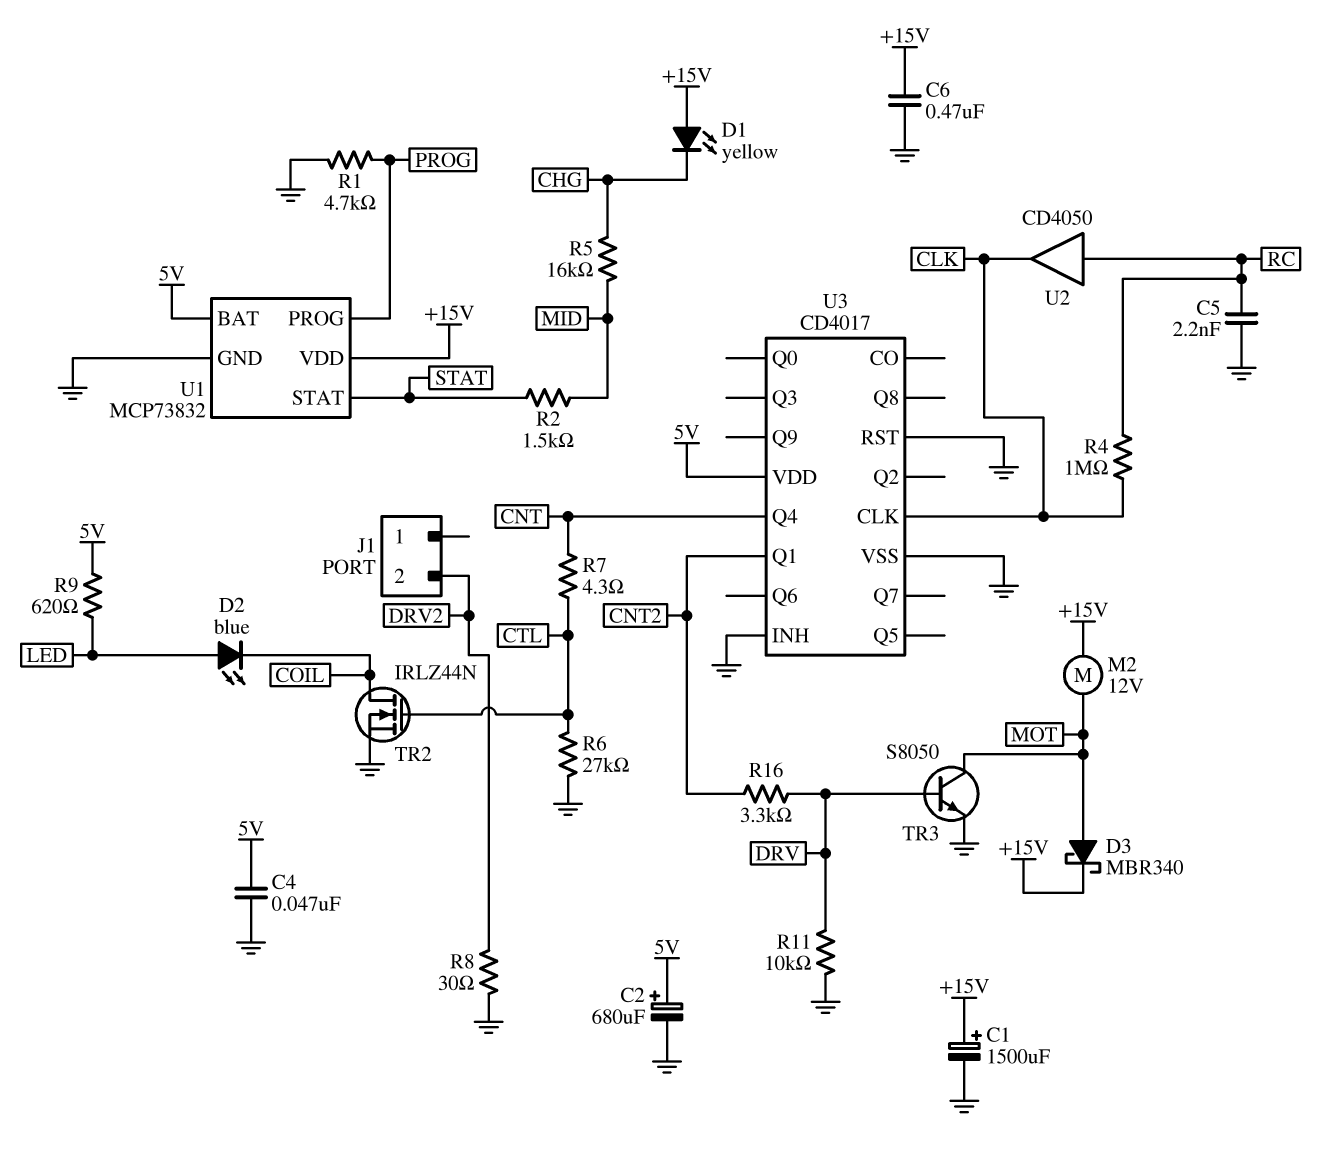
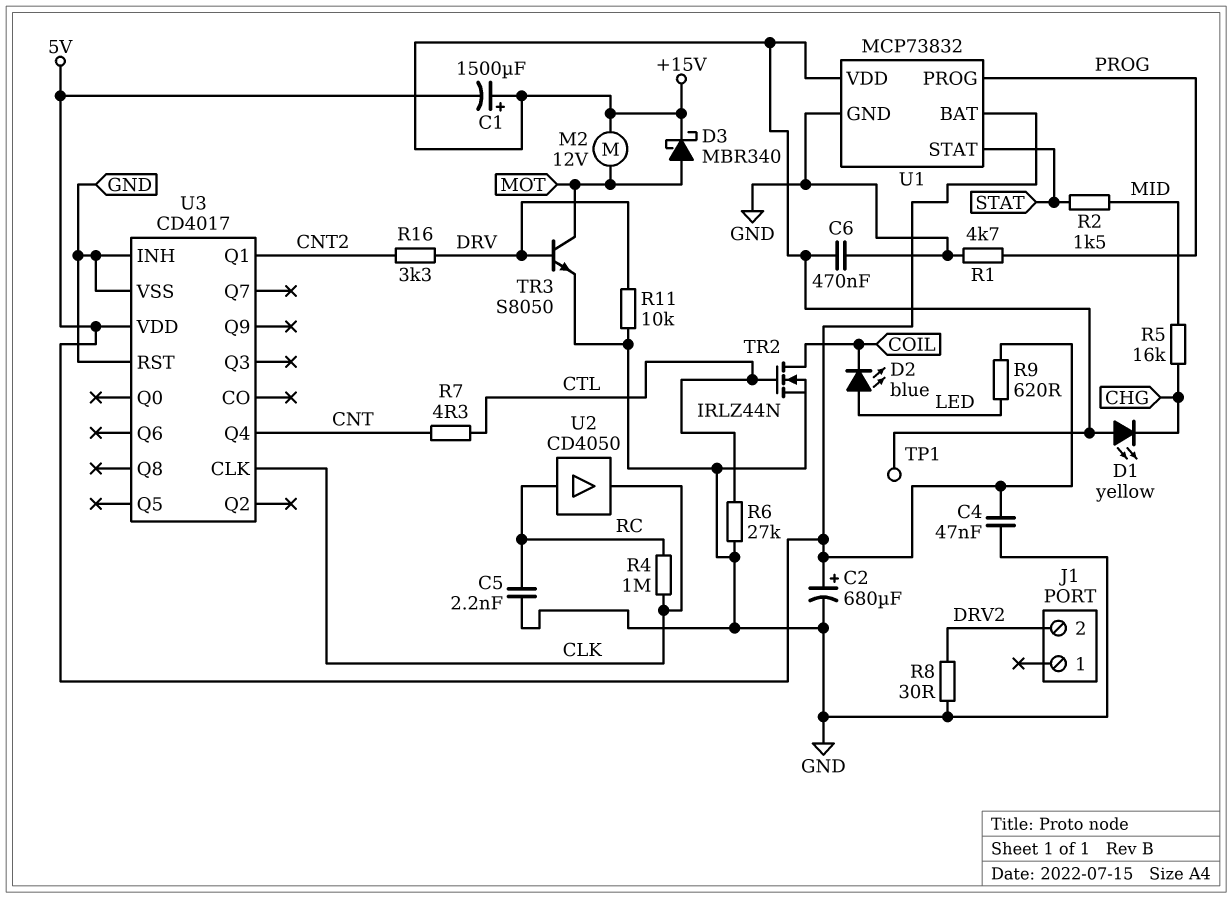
C1: 1500uF (plus +15V, minus GND) -> 1500uF (plus +15V, minus 5V)
TP1: none -> test point (+15V)

